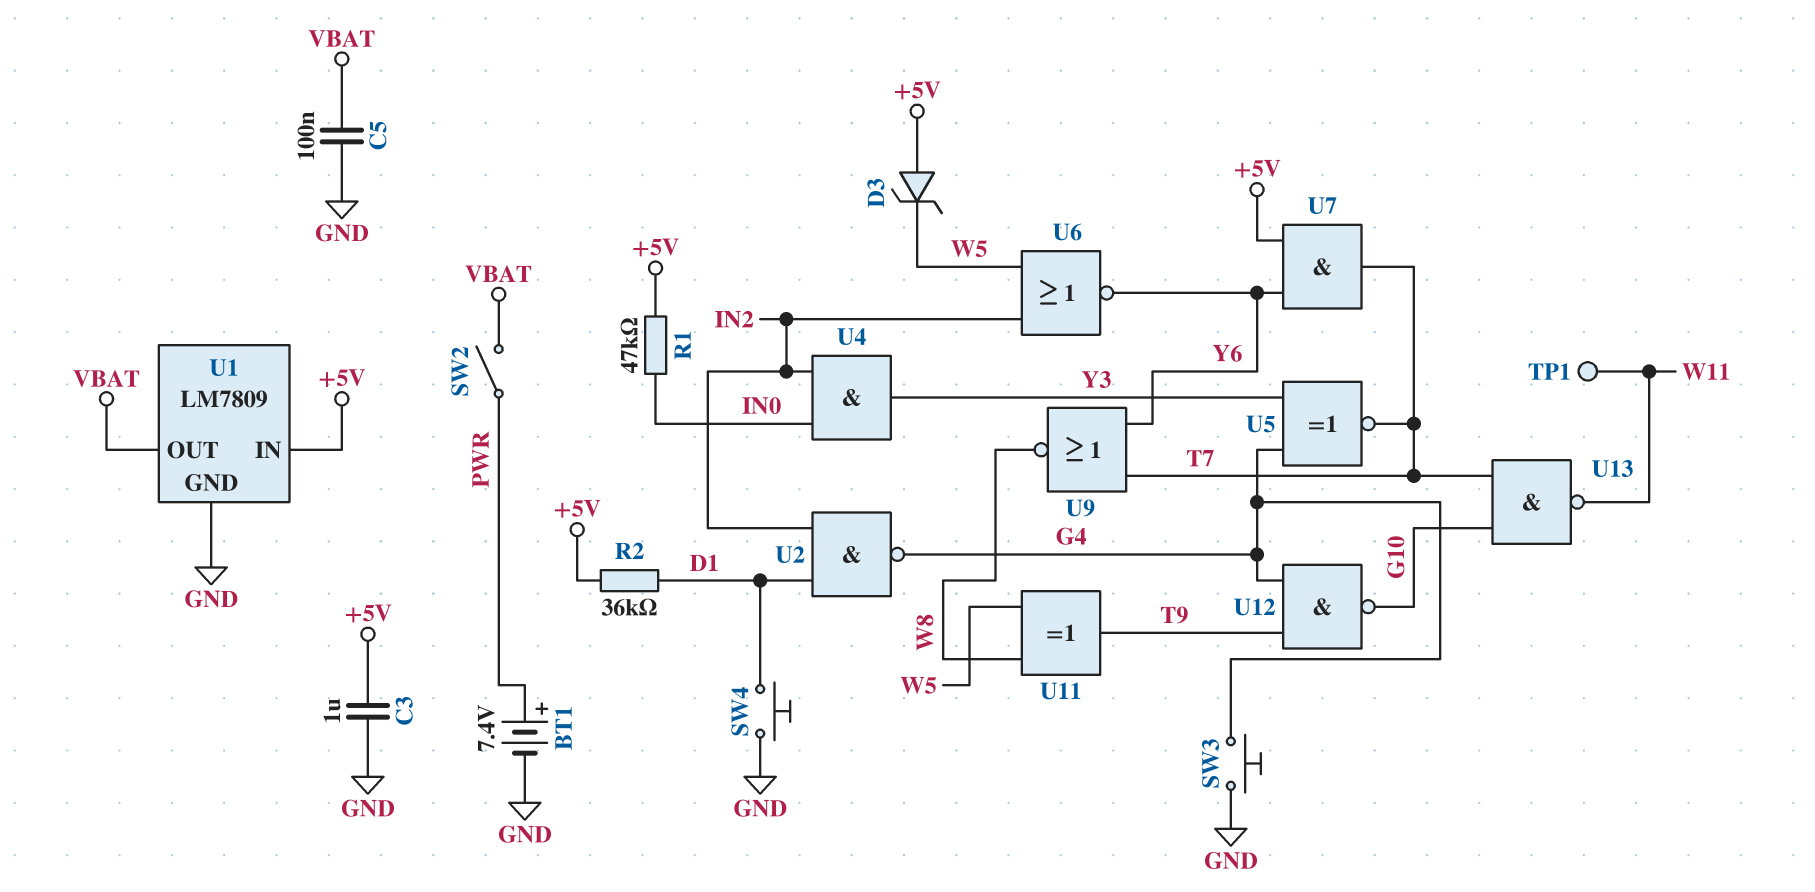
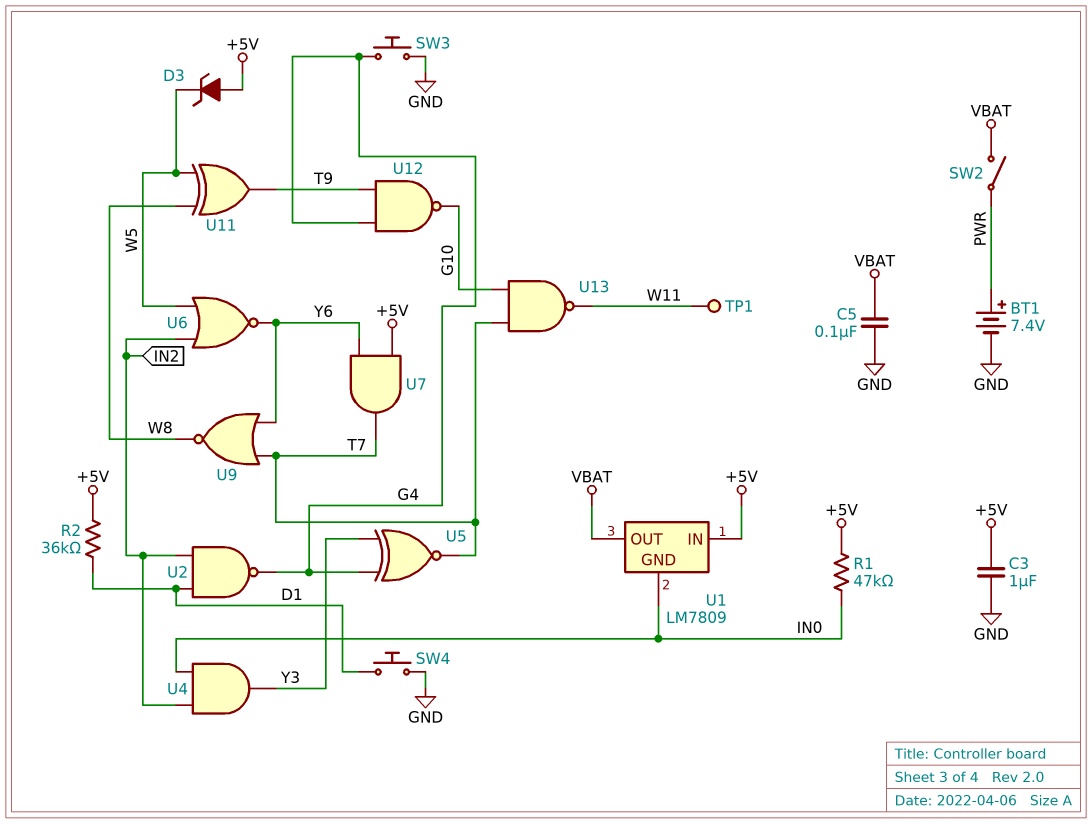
U1 pin GND: GND -> IN0

